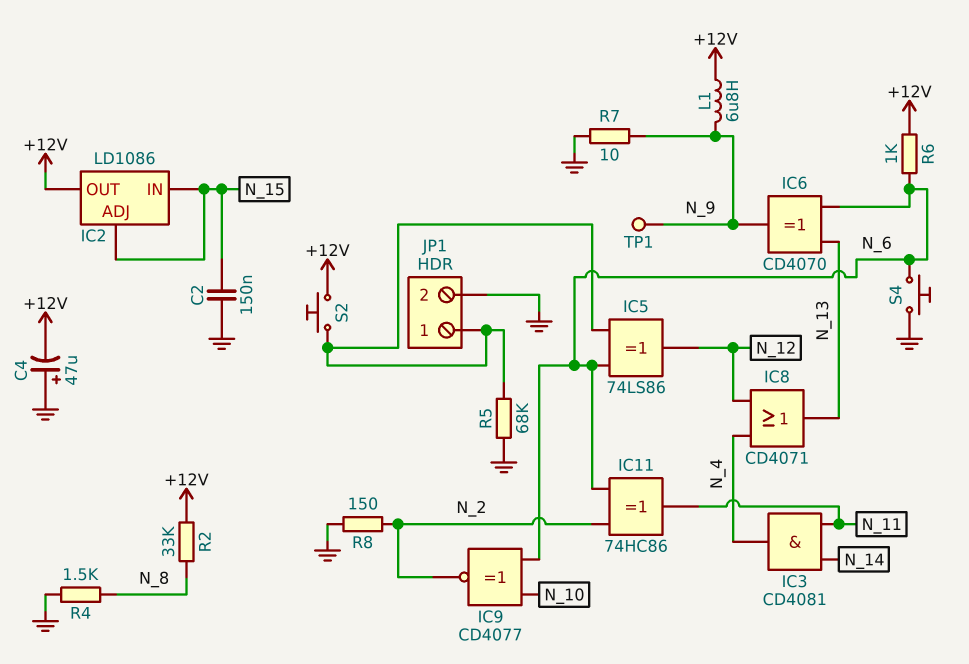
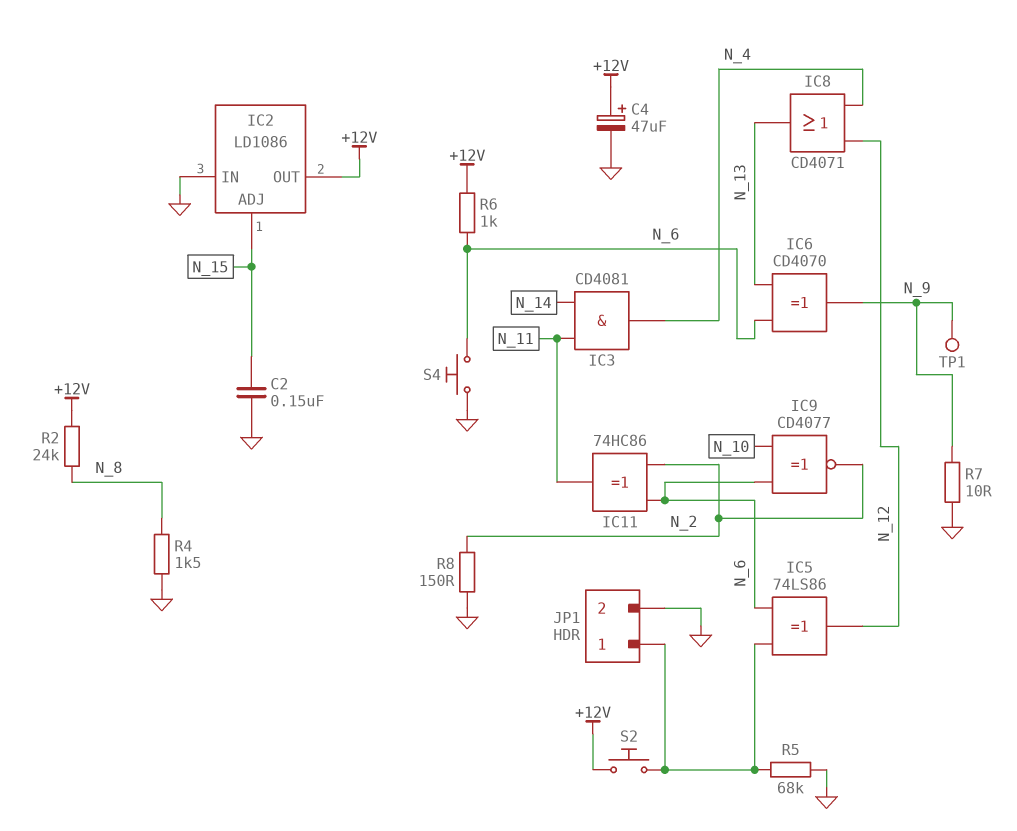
C4: 47uF (plus GND, minus +12V) -> 47uF (plus +12V, minus GND)
IC2 pin IN: N_15 -> GND
L1: 6.8uH (+12V, N_9) -> none
R2: 33k (+12V, N_8) -> 24k (+12V, N_8)

